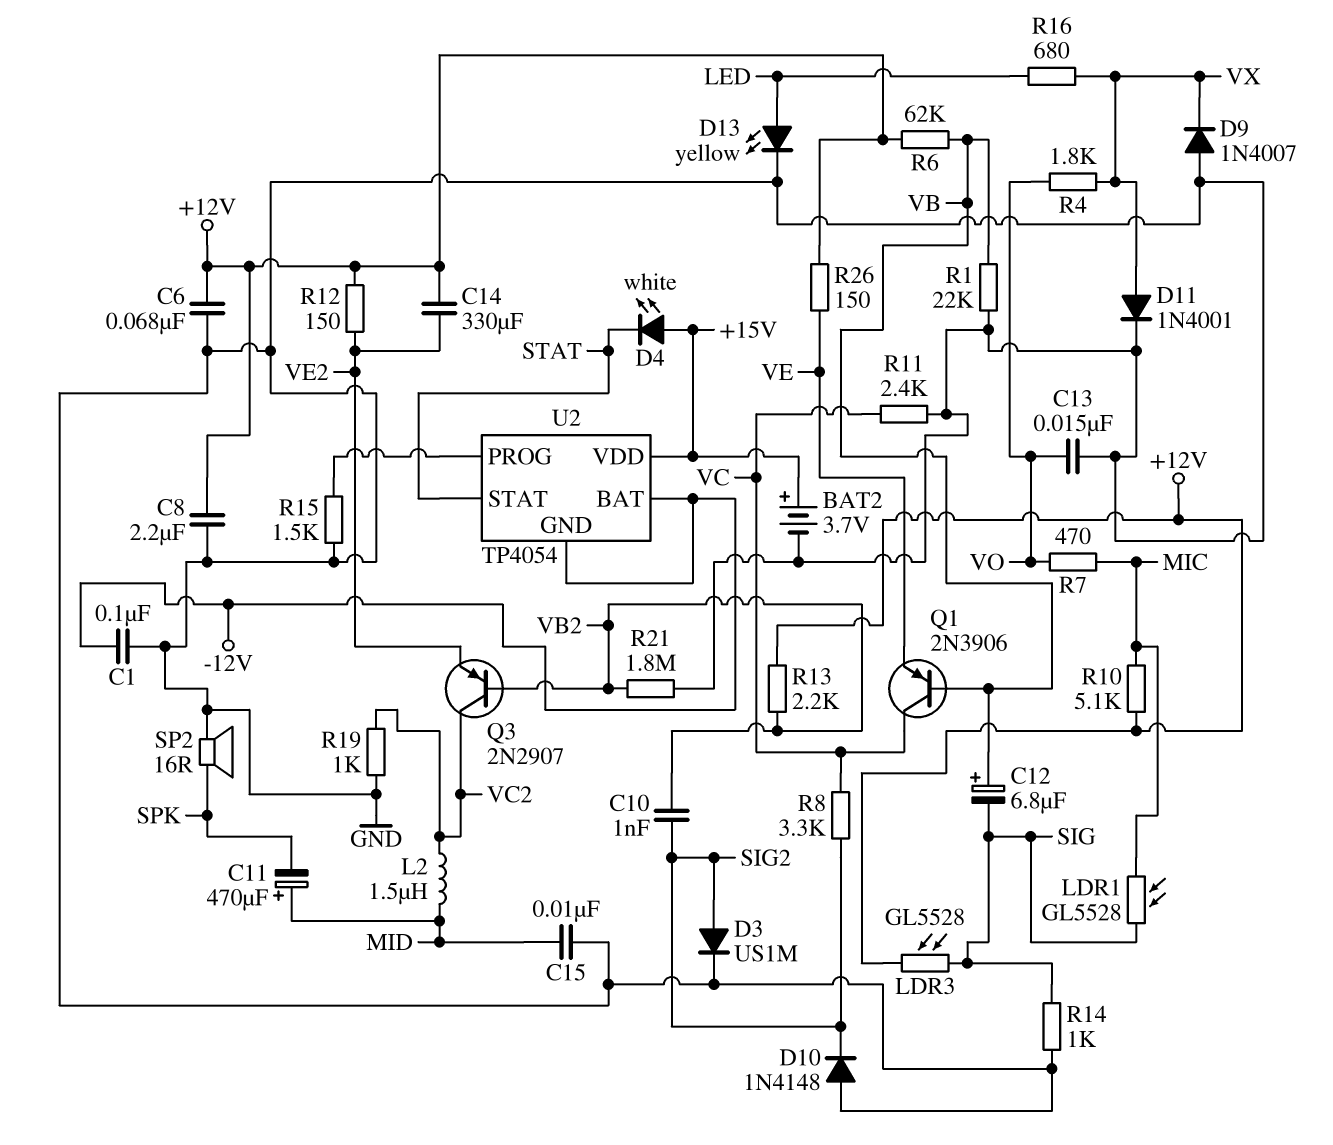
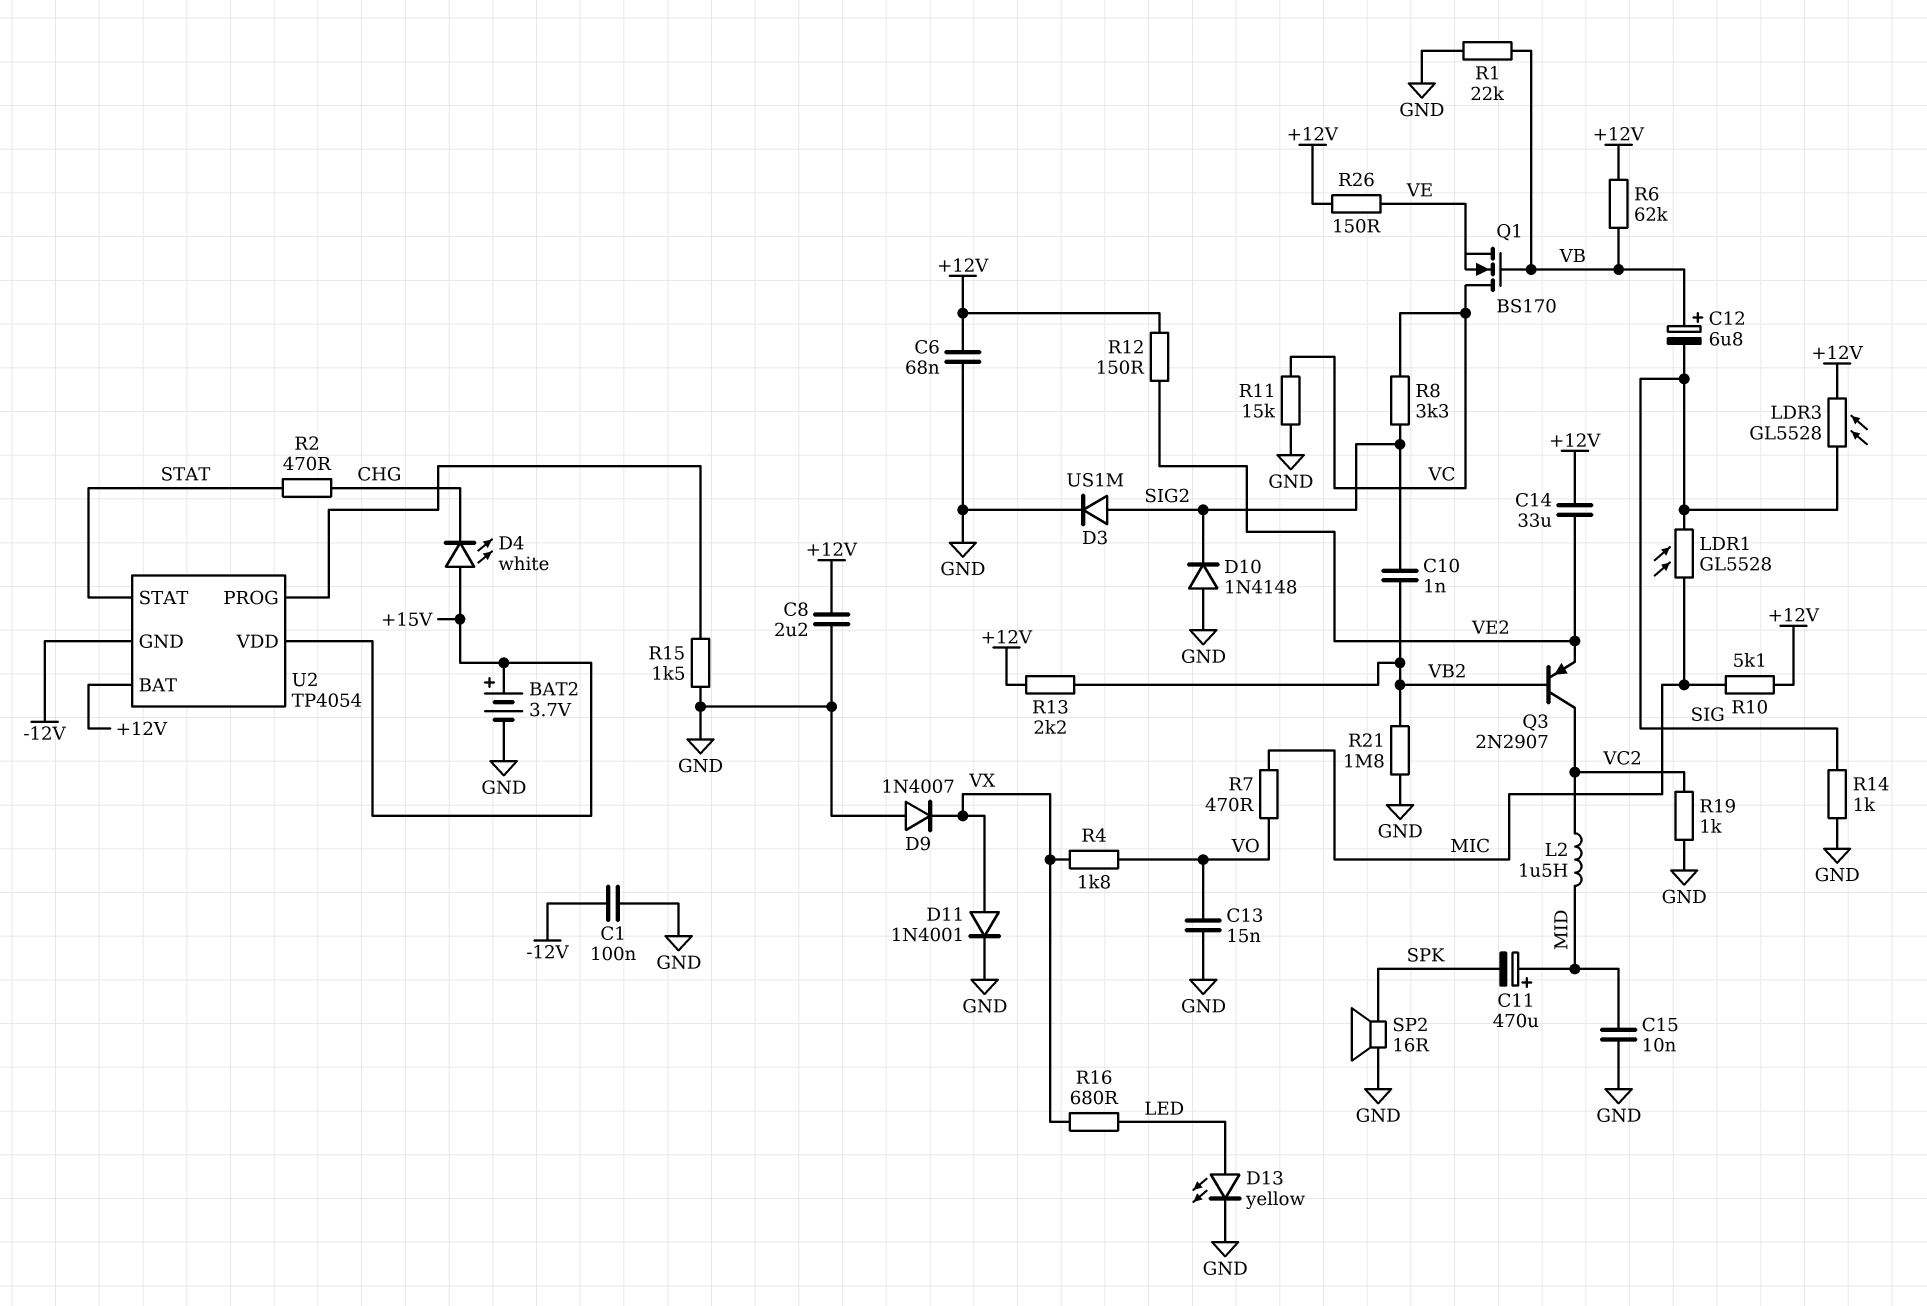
C14: 330uF (+12V, VE2) -> 33uF (+12V, VE2)
D4: LED white (A +15V, K STAT) -> LED white (A +15V, K CHG)
Q1: PNP 2N3906 (B VB, C VC, E VE) -> NMOS BS170 (G VB, D VC, S VE)
R2: none -> 470 (CHG, STAT)
R11: 2.4k (GND, VC) -> 15k (GND, VC)
U2 pin BAT: -12V -> +12V

